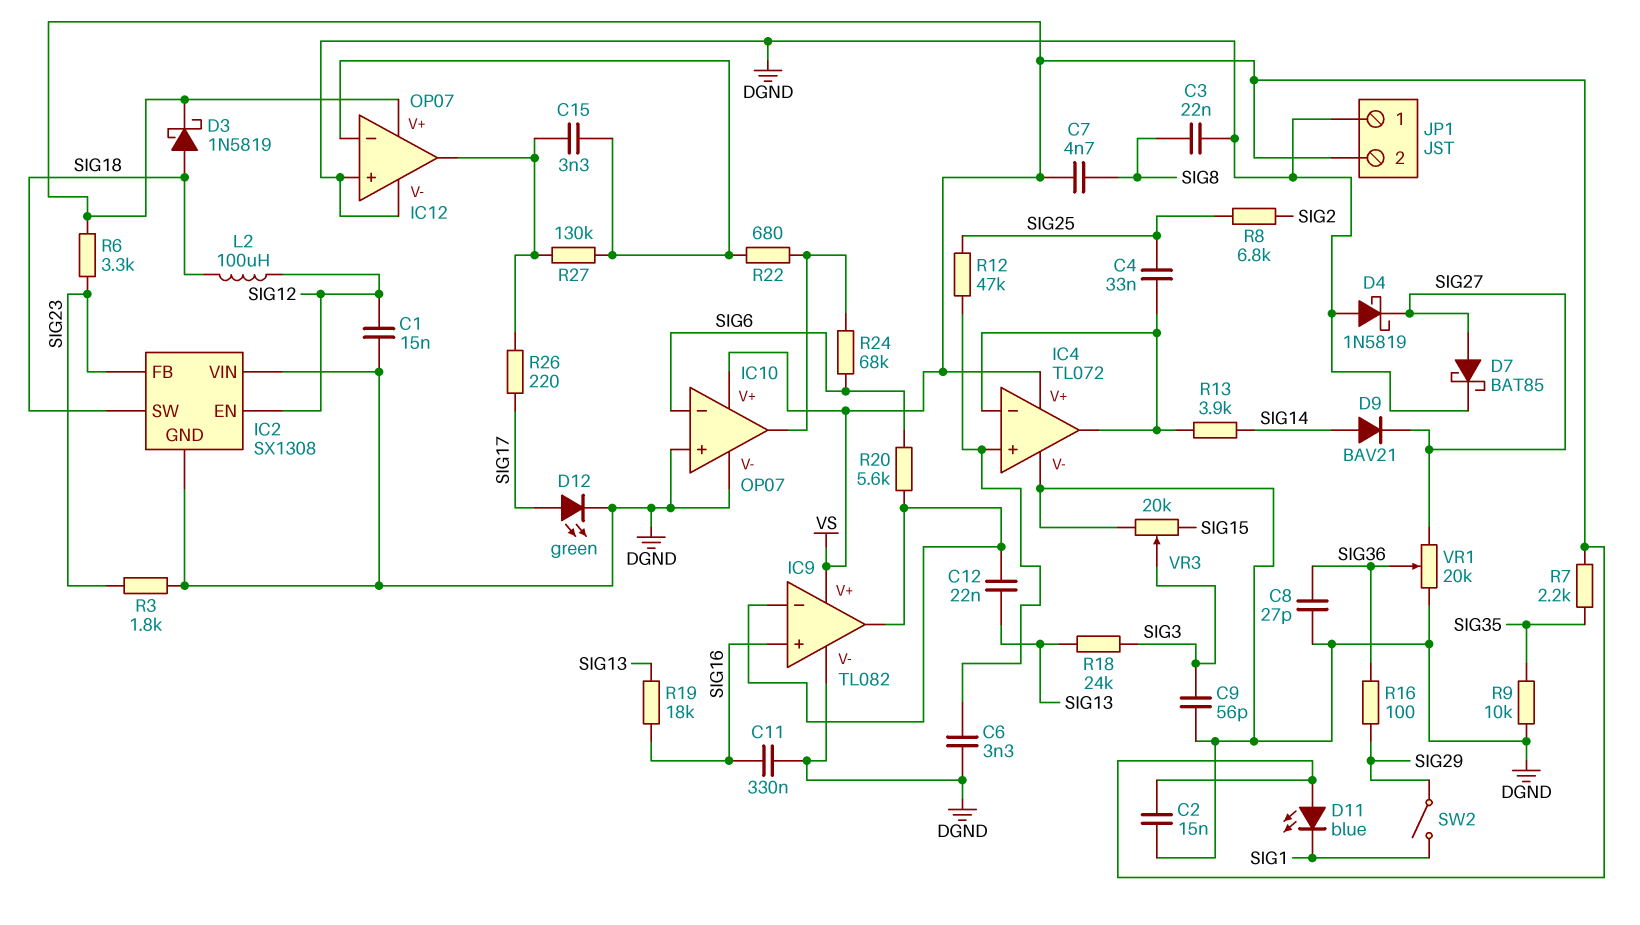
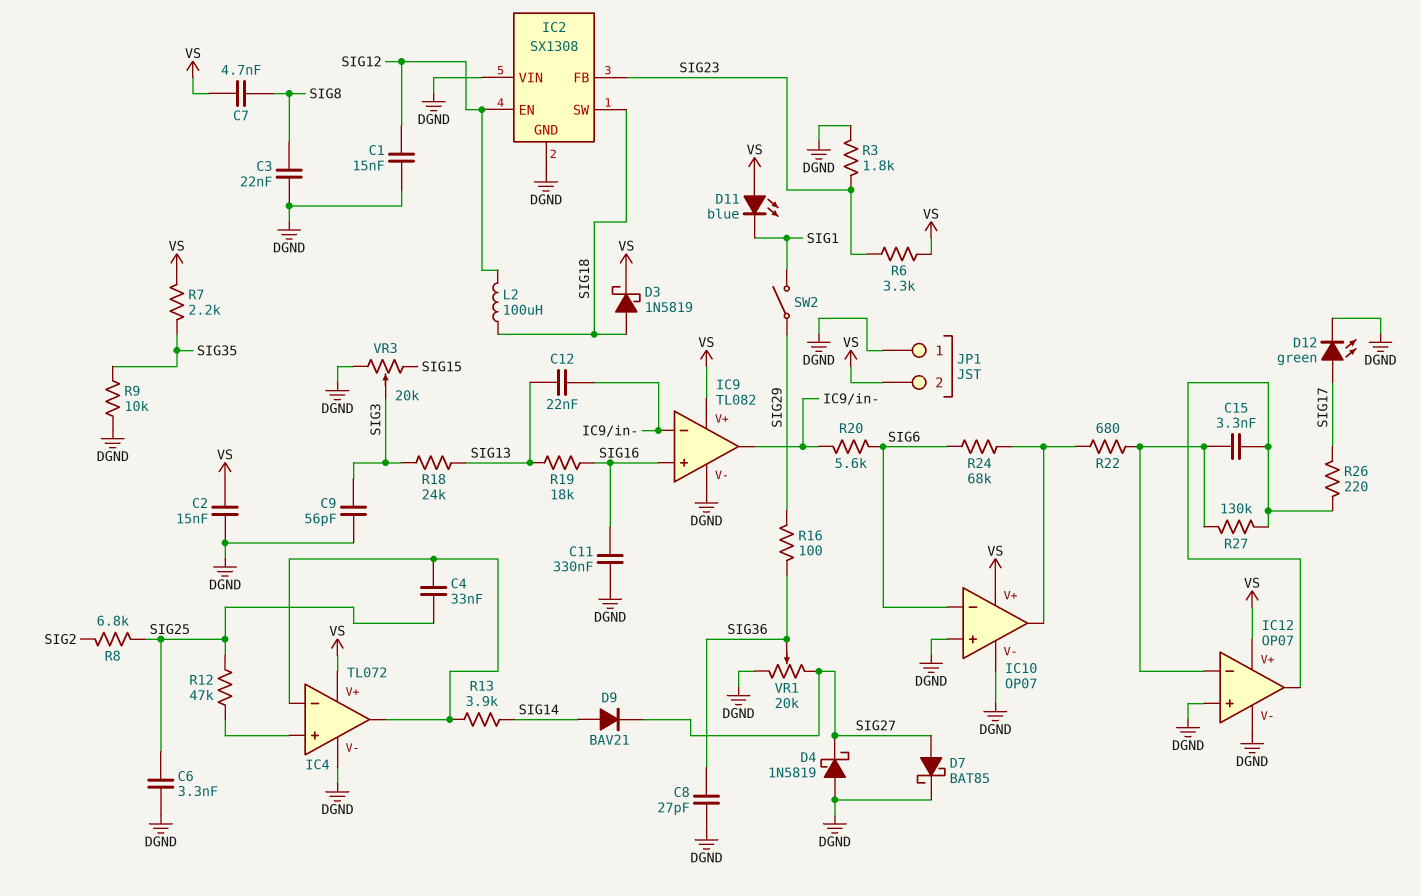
C6: 3.3nF (DGND, IC4/in+) -> 3.3nF (DGND, SIG25)

